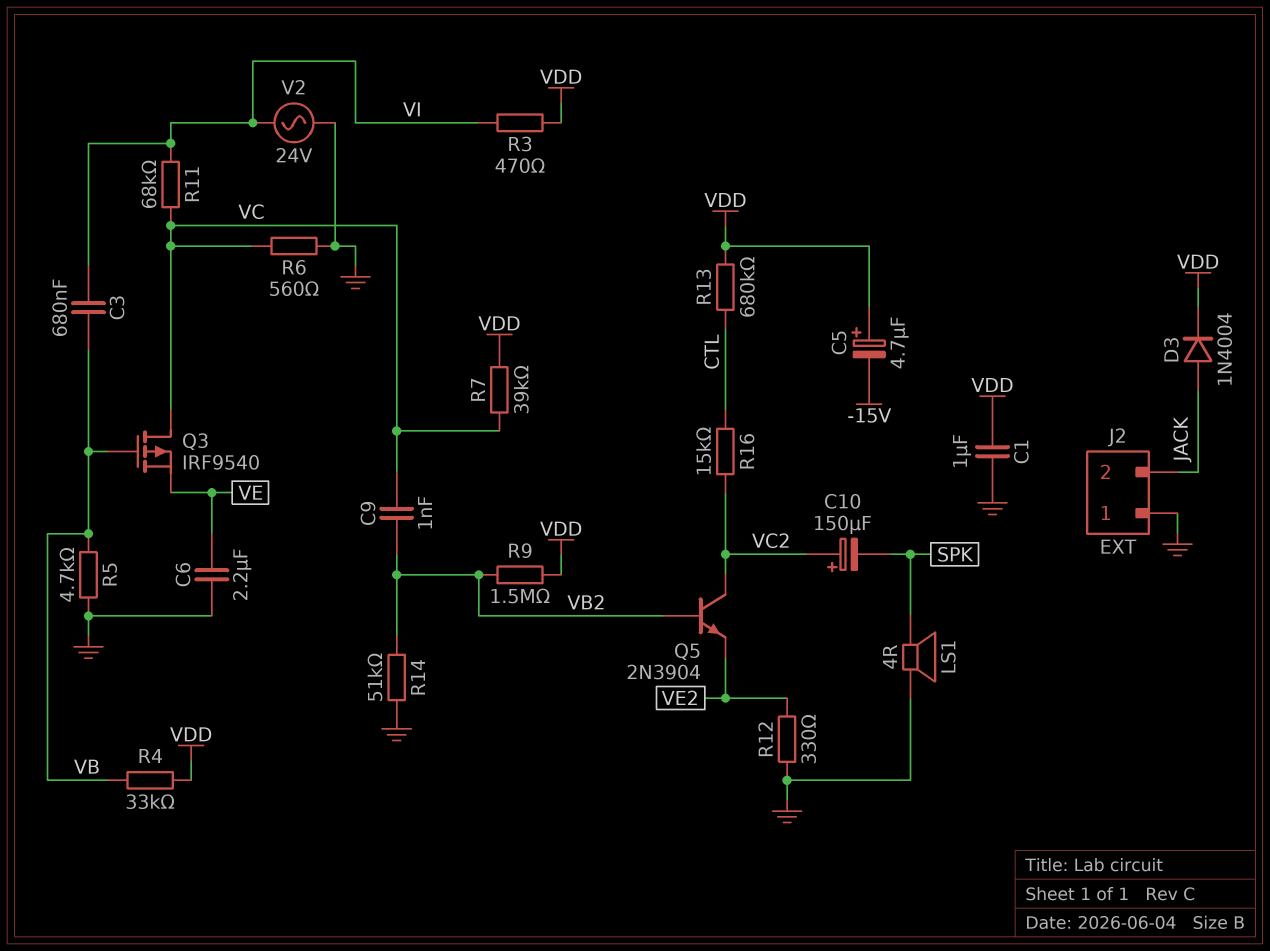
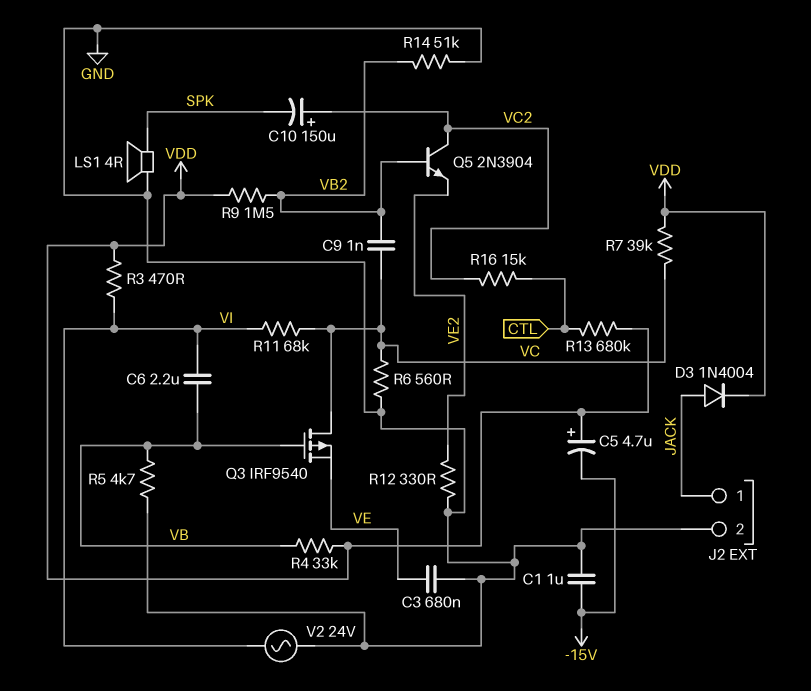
C1: 1uF (GND, VDD) -> 1uF (-15V, GND)
C3: 680nF (VB, VI) -> 680nF (GND, VE)
C6: 2.2uF (GND, VE) -> 2.2uF (VB, VI)
J2 pin 1: GND -> JACK
J2 pin 2: JACK -> GND

